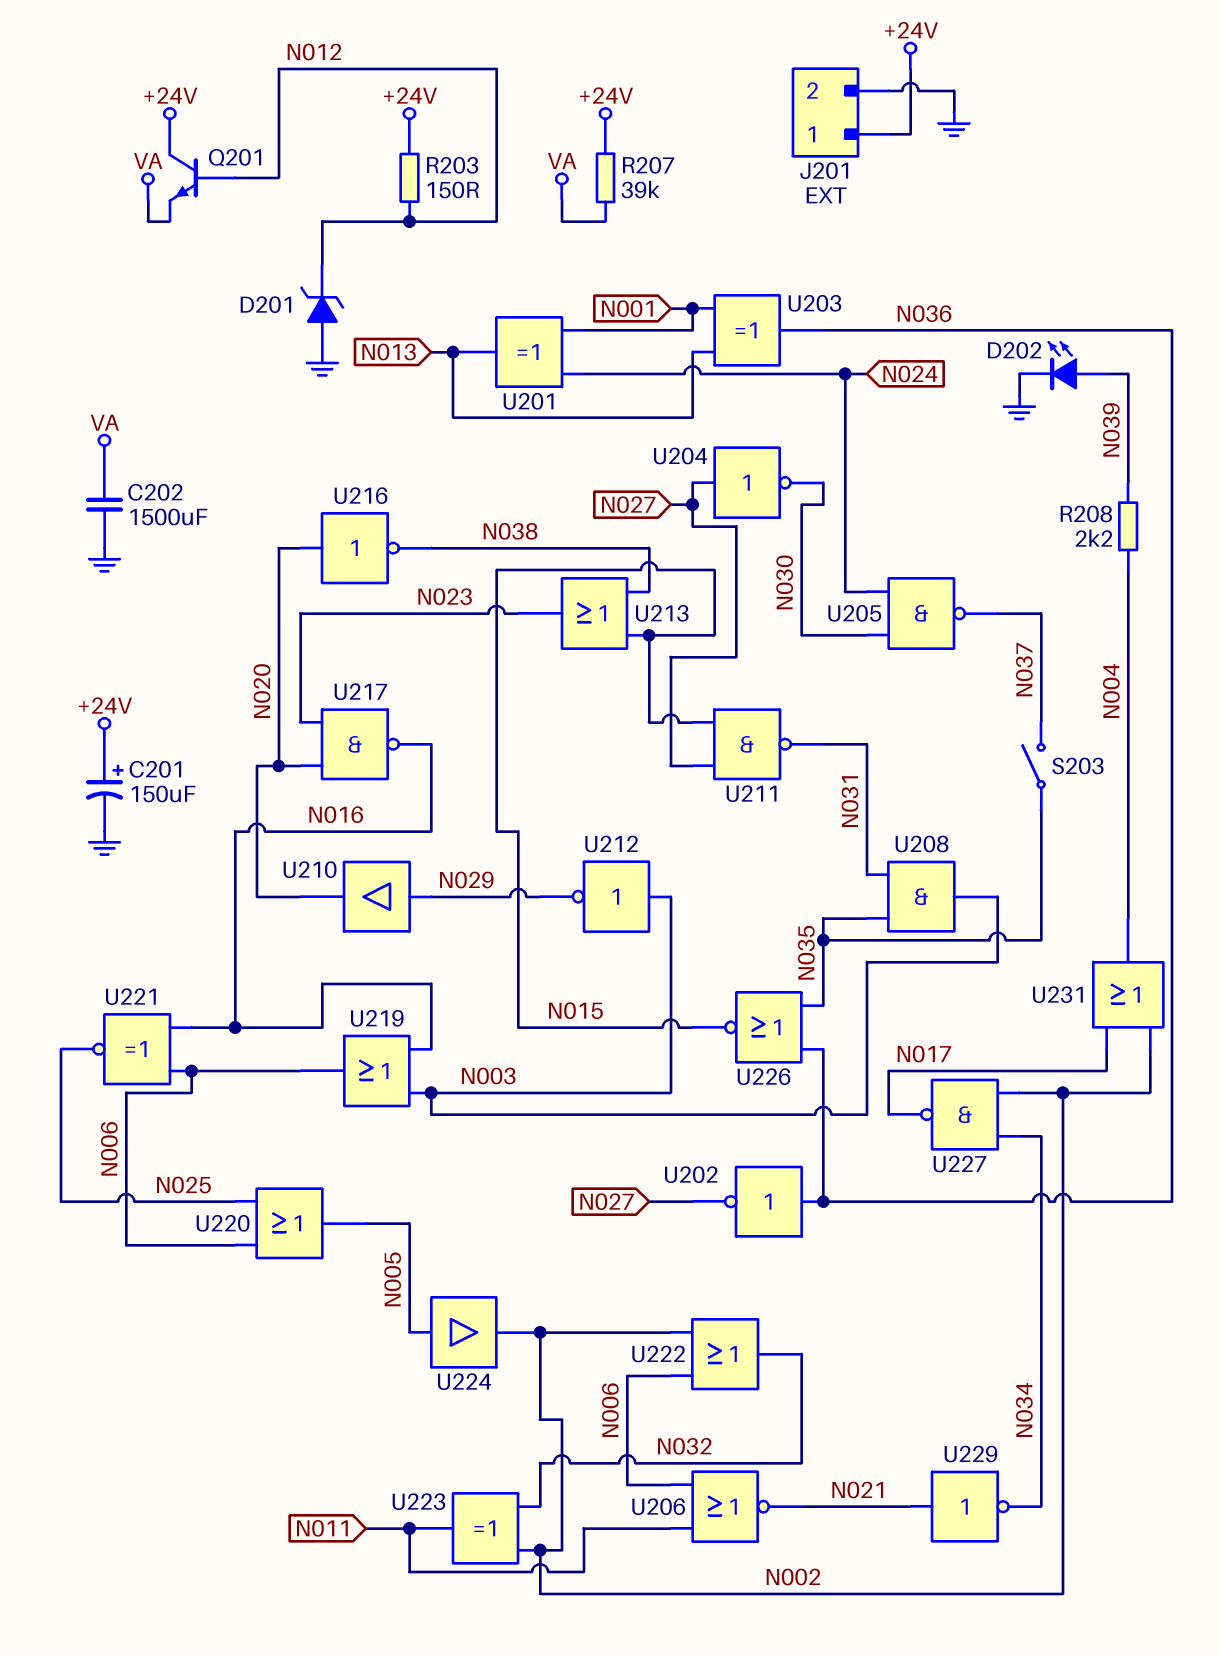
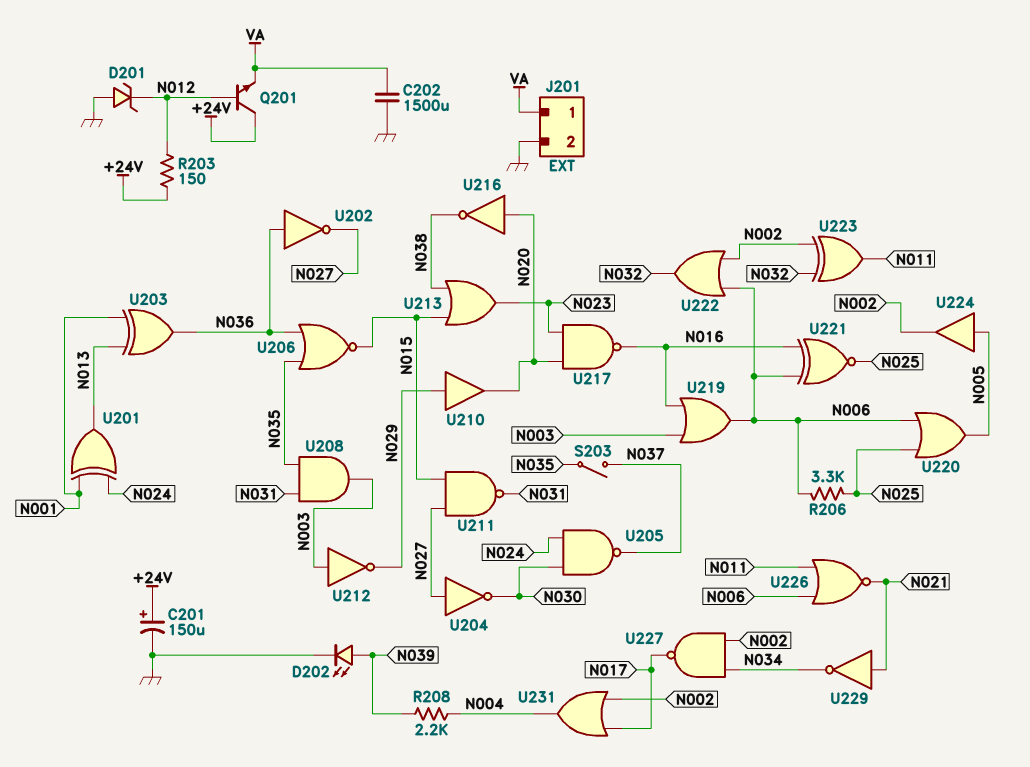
J201 pin 1: +24V -> VA
R206: none -> 3.3k (N006, N025)
R207: 39k (+24V, VA) -> none
U206: NOR (in N006, in N011, out N021) -> NOR (in N035, in N036, out N015)
U226: NOR (in N035, in N036, out N015) -> NOR (in N006, in N011, out N021)

